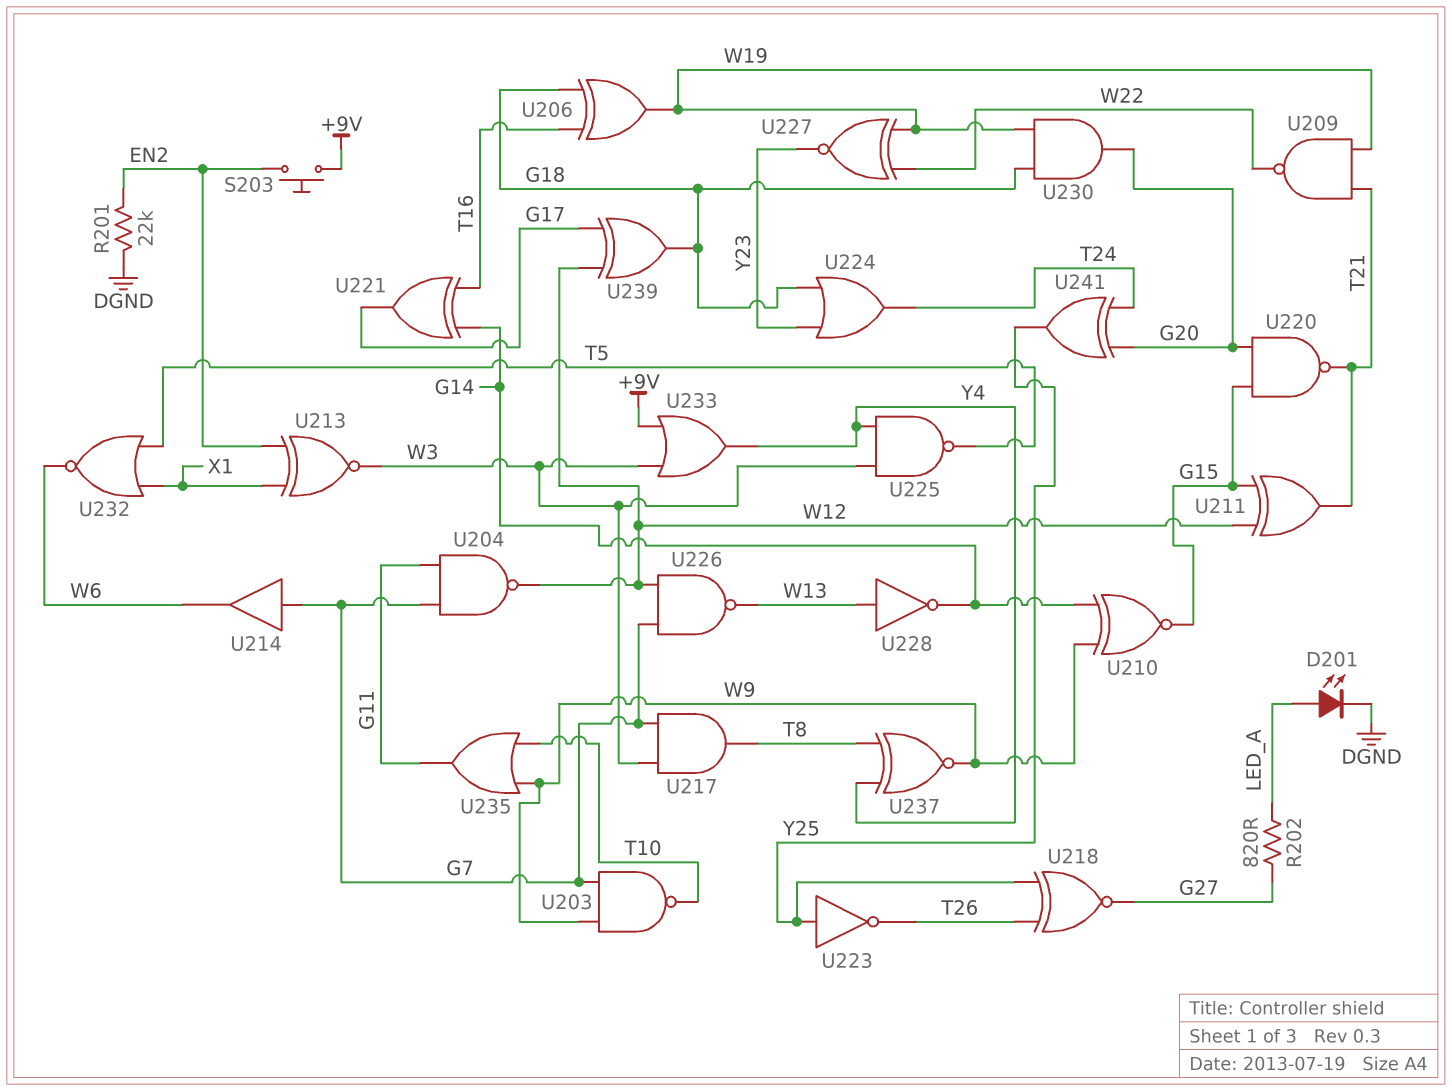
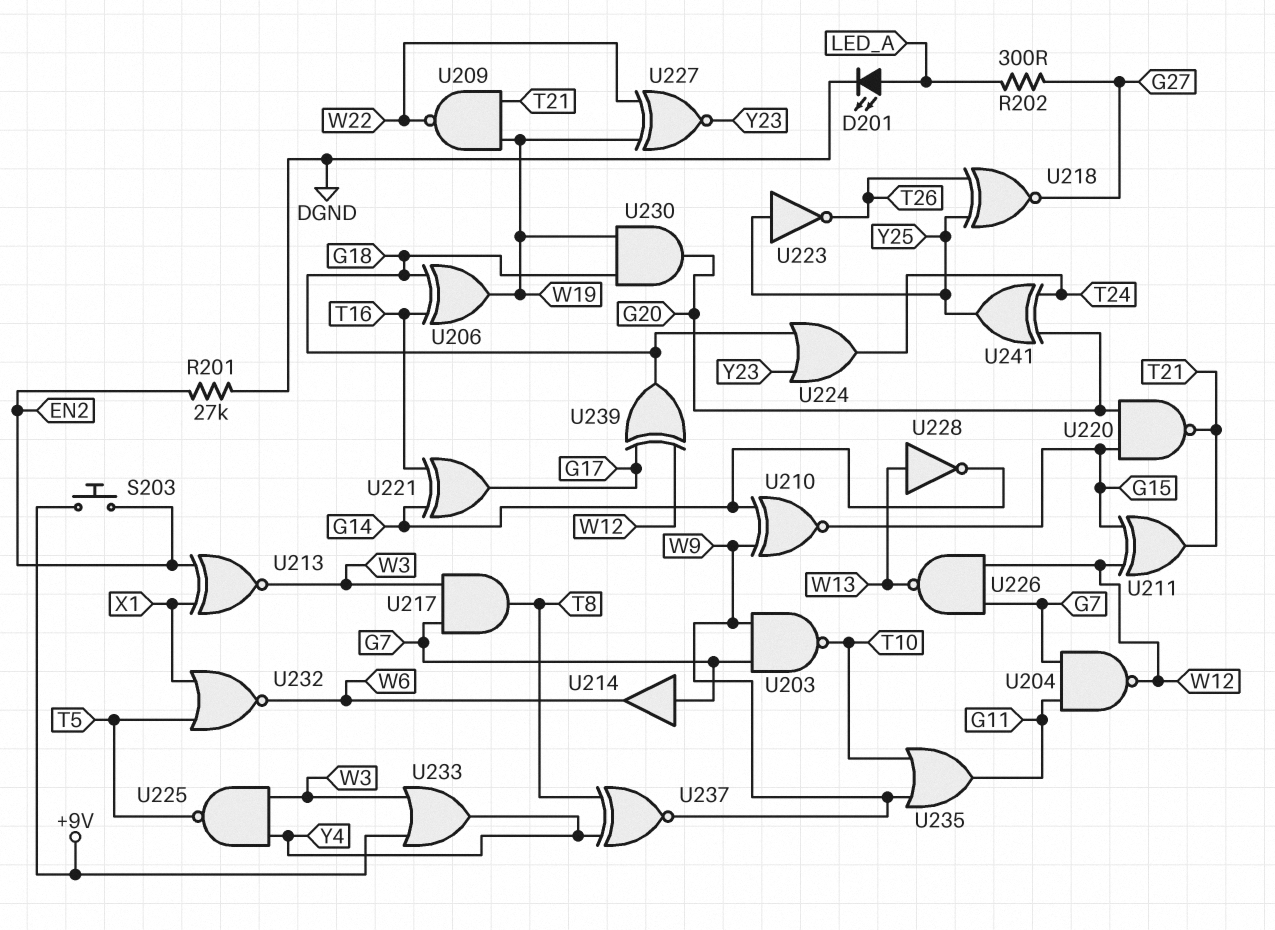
R201: 22k (DGND, EN2) -> 27k (DGND, EN2)
R202: 820 (G27, LED_A) -> 300 (G27, LED_A)

